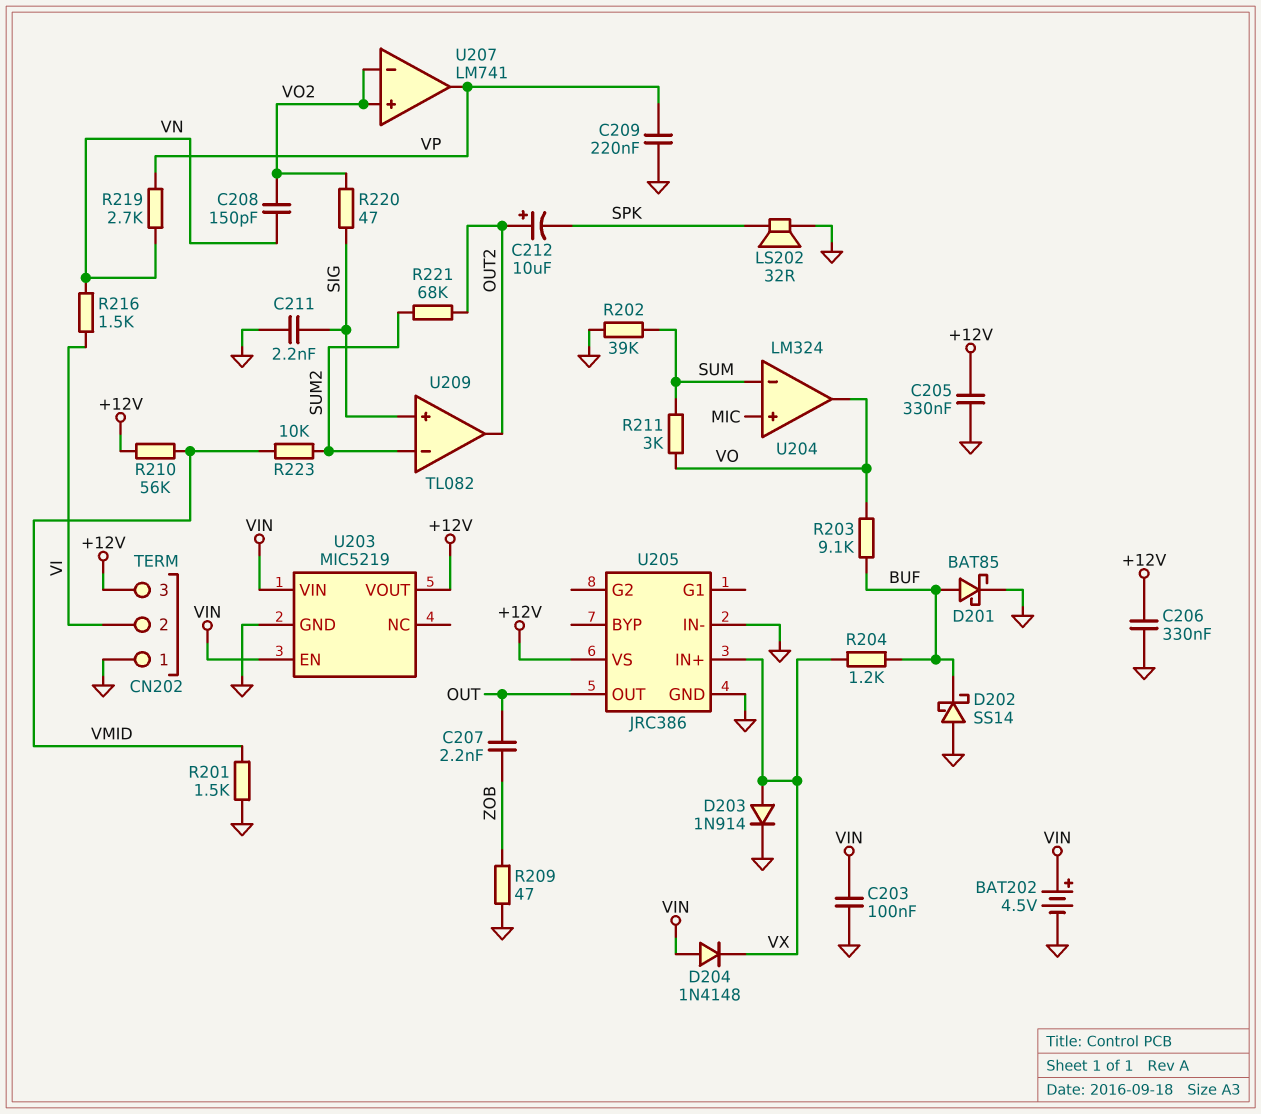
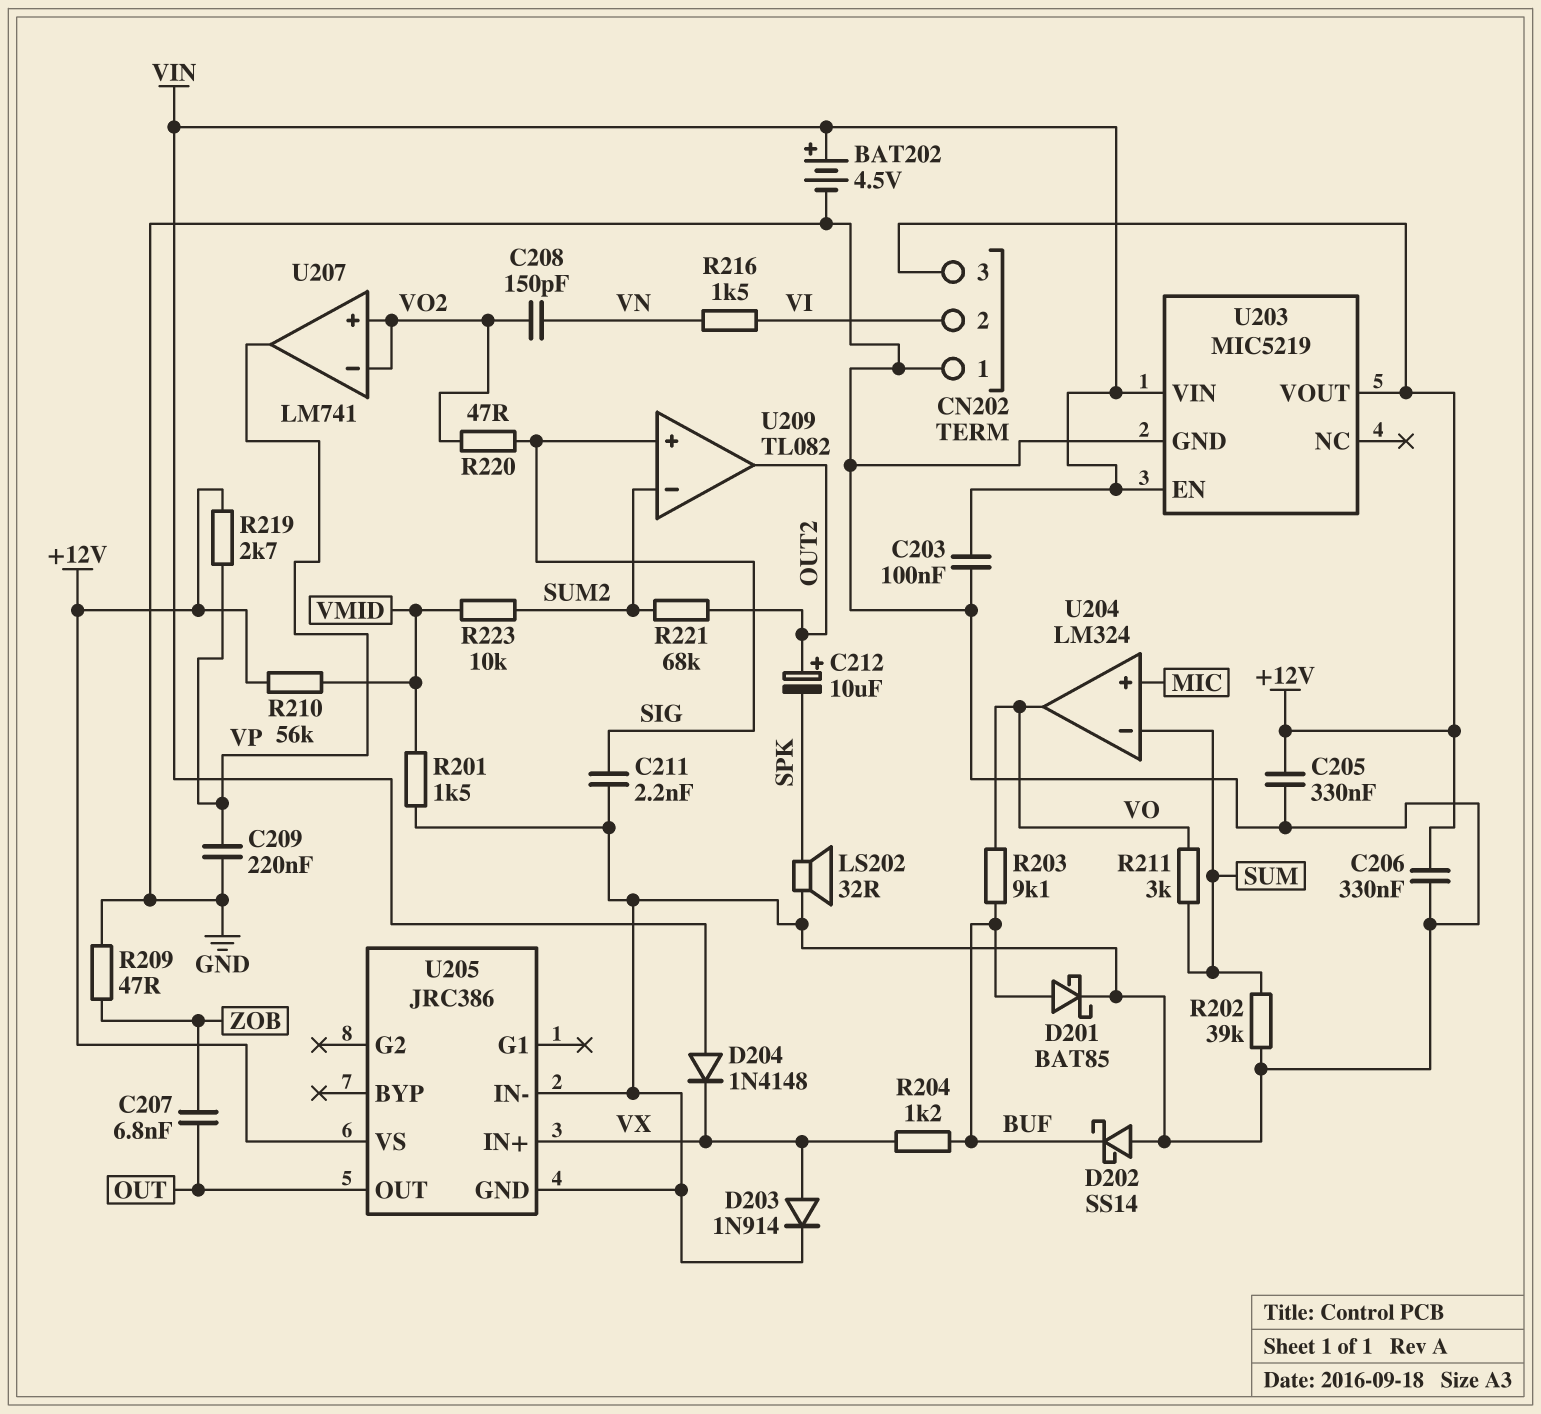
C207: 2.2nF (OUT, ZOB) -> 6.8nF (OUT, ZOB)
R219: 2.7k (VN, VP) -> 2.7k (+12V, VP)

